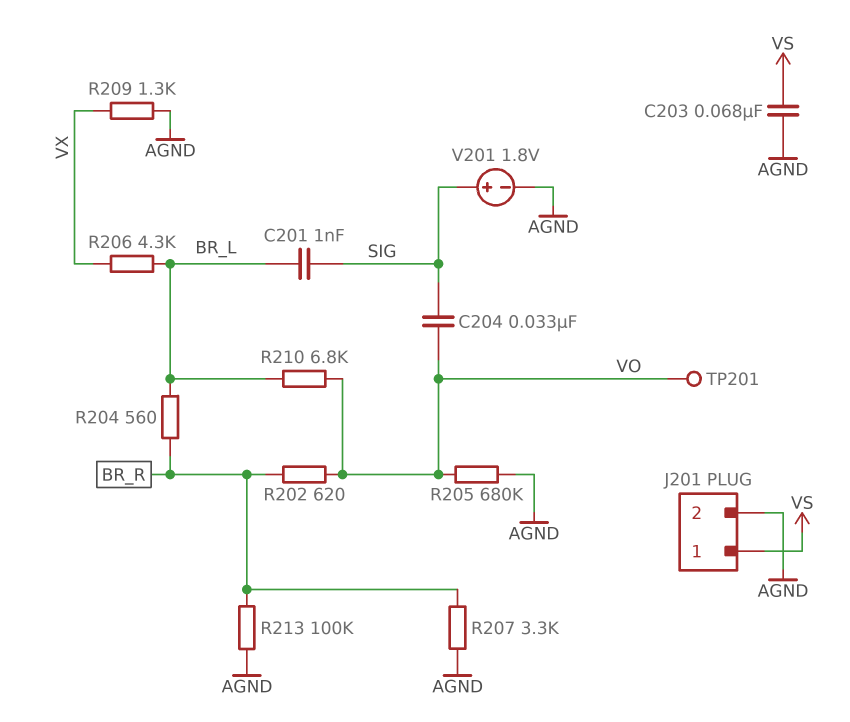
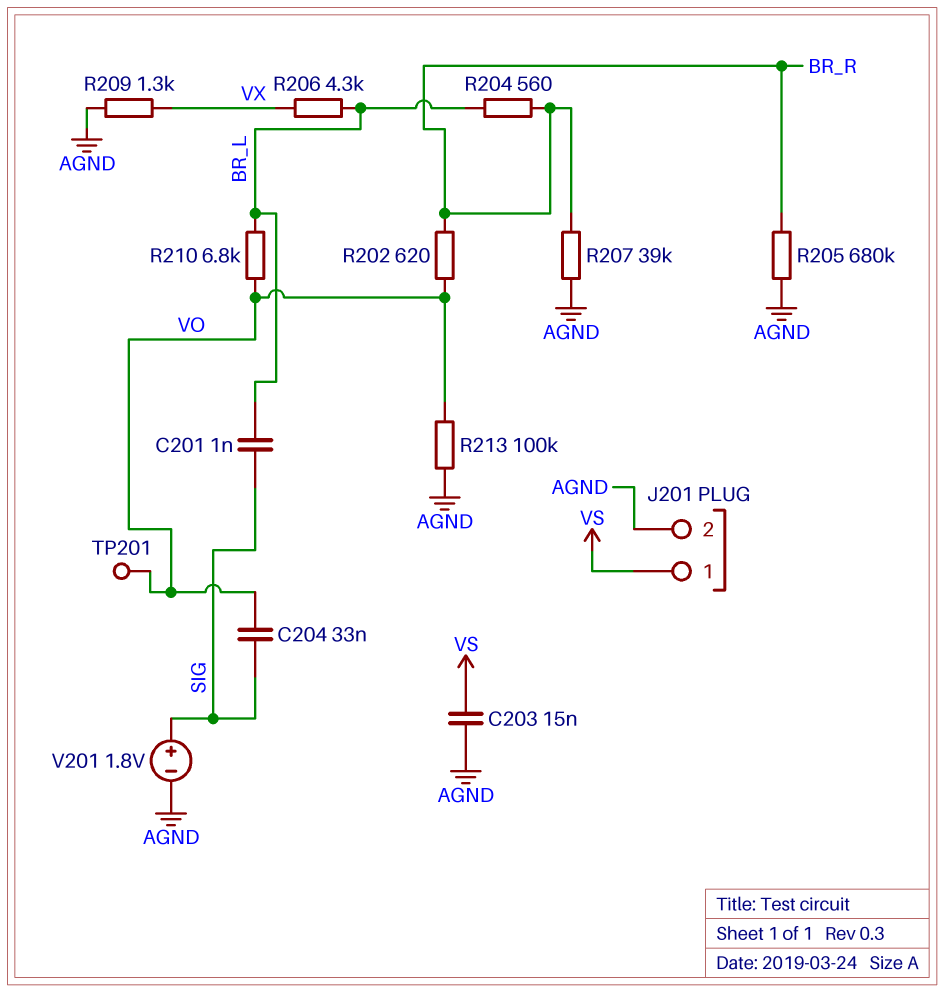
C203: 68nF (AGND, VS) -> 15nF (AGND, VS)
R205: 680k (AGND, VO) -> 680k (AGND, BR_R)
R207: 3.3k (AGND, BR_R) -> 39k (AGND, BR_R)
R213: 100k (AGND, BR_R) -> 100k (AGND, VO)

